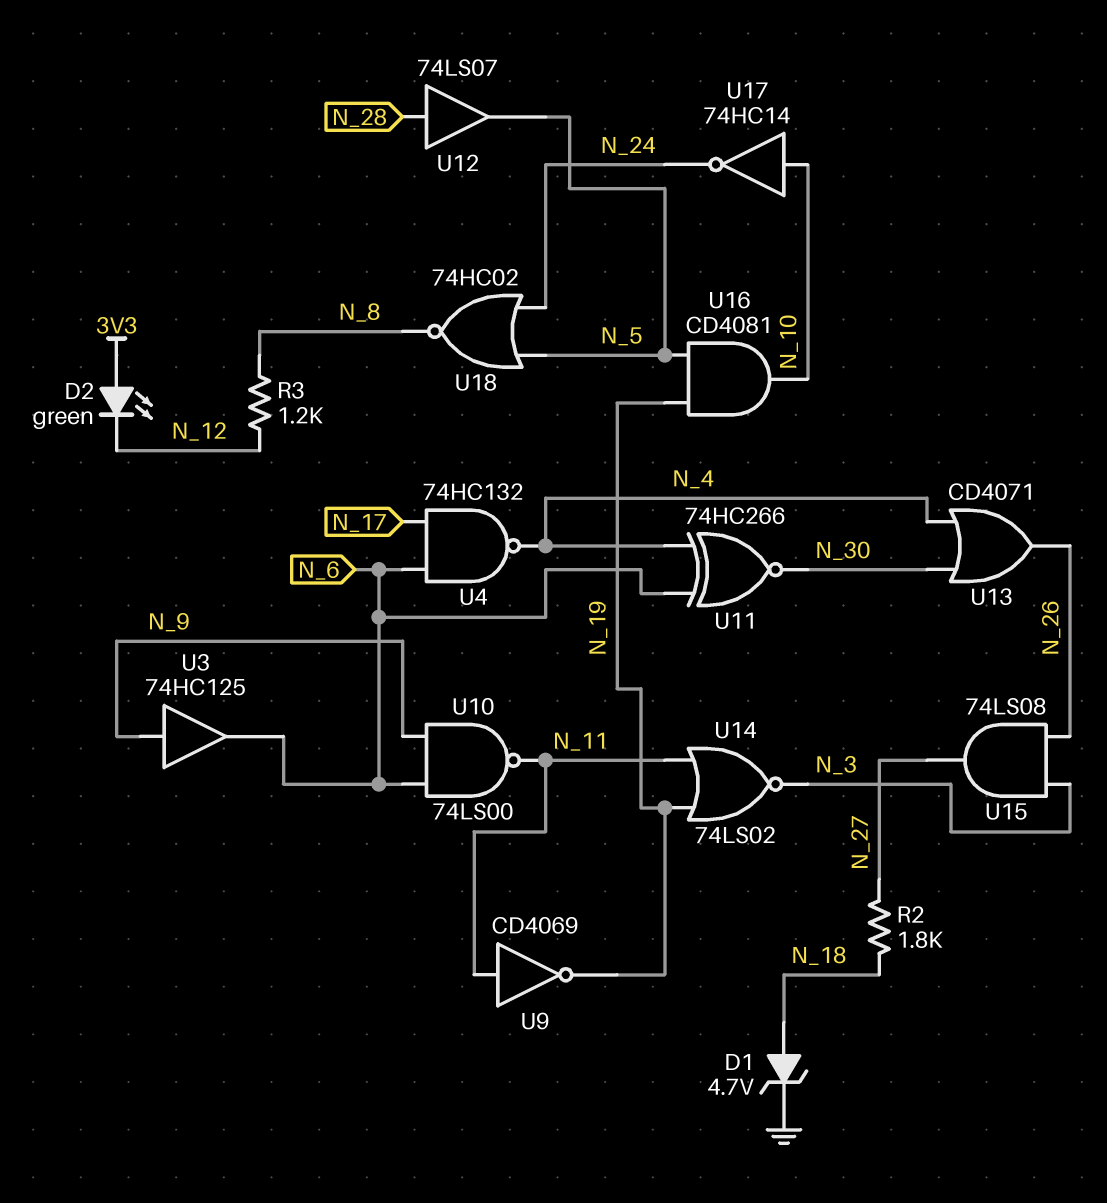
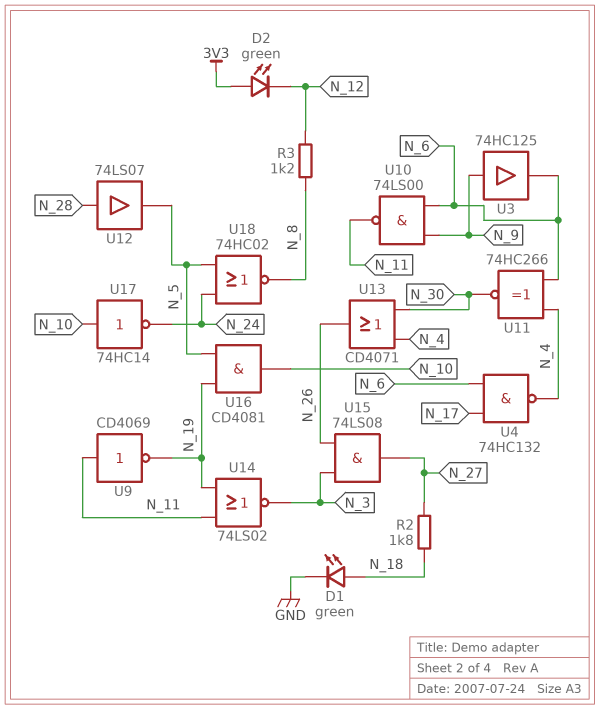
D1: zener 4.7V (A N_18, K GND) -> LED green (A N_18, K GND)

